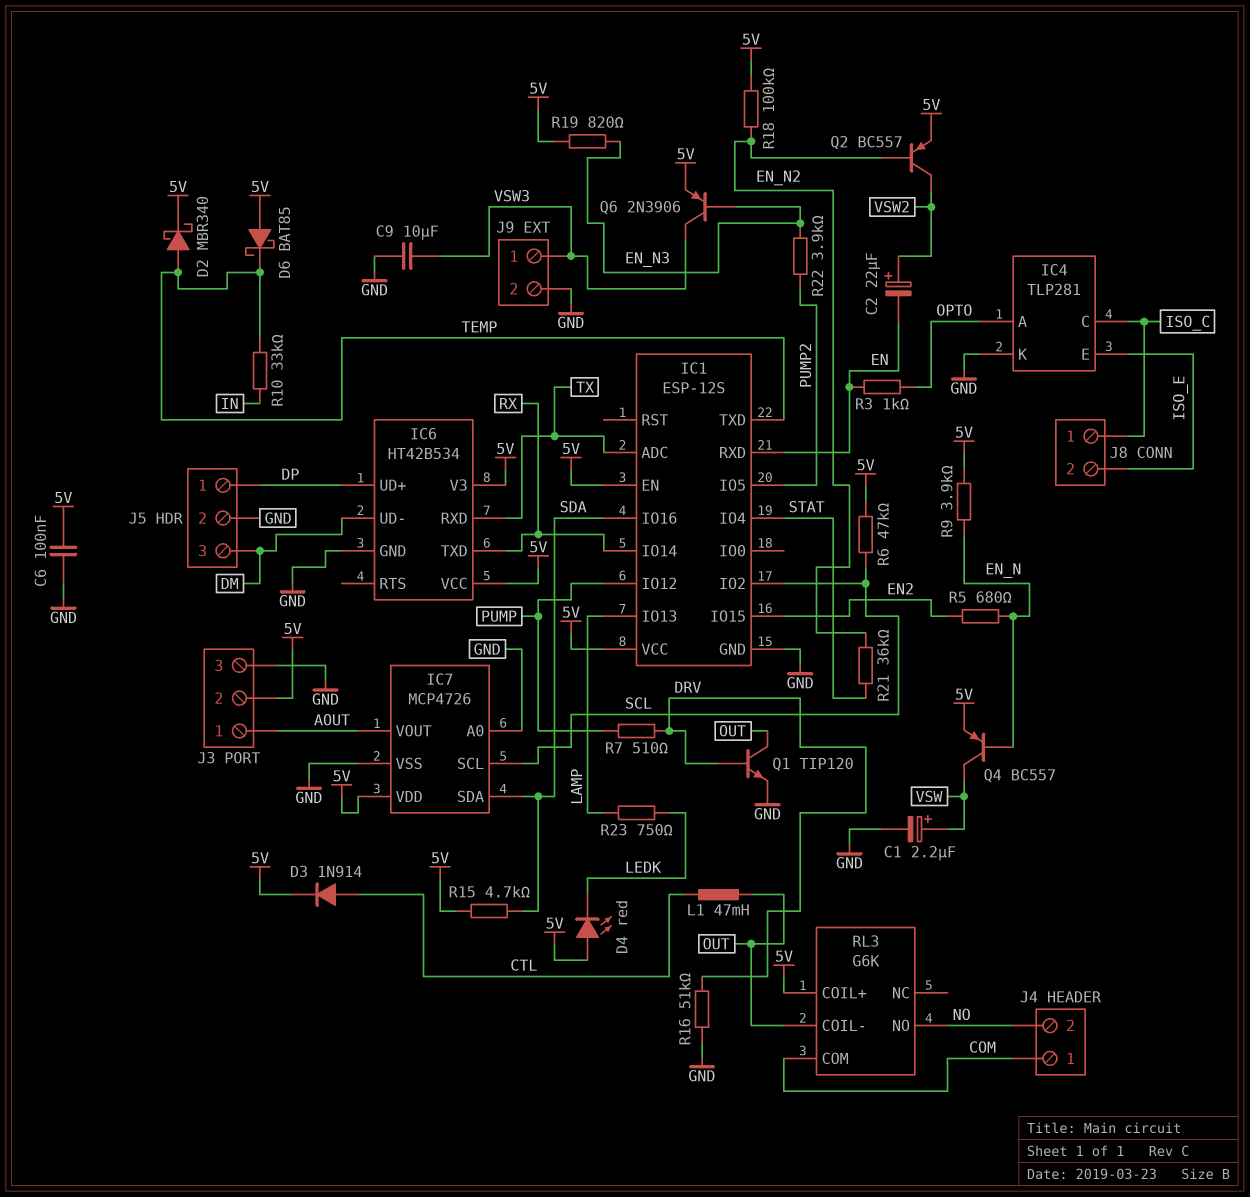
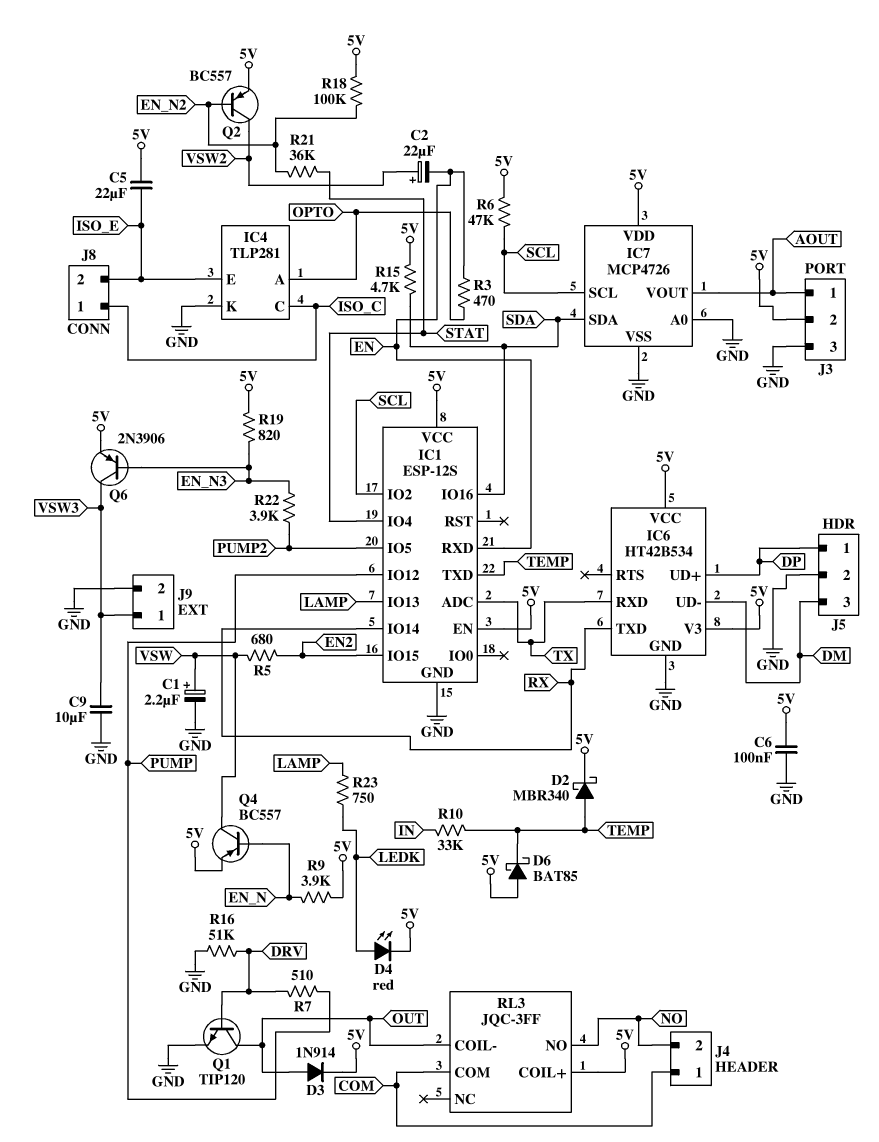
C5: none -> 22uF (5V, ISO_E)
D3: diode 1N914 (A CTL, K 5V) -> diode 1N914 (A OUT, K 5V)
D4: LED red (A 5V, K LEDK) -> LED red (A LEDK, K 5V)
L1: 47mH (CTL, OUT) -> none
R3: 1k (EN, OPTO) -> 470 (EN, OPTO)
R5: 680 (EN2, EN_N) -> 680 (EN2, VSW)
RL3: G6K -> JQC-3FF

